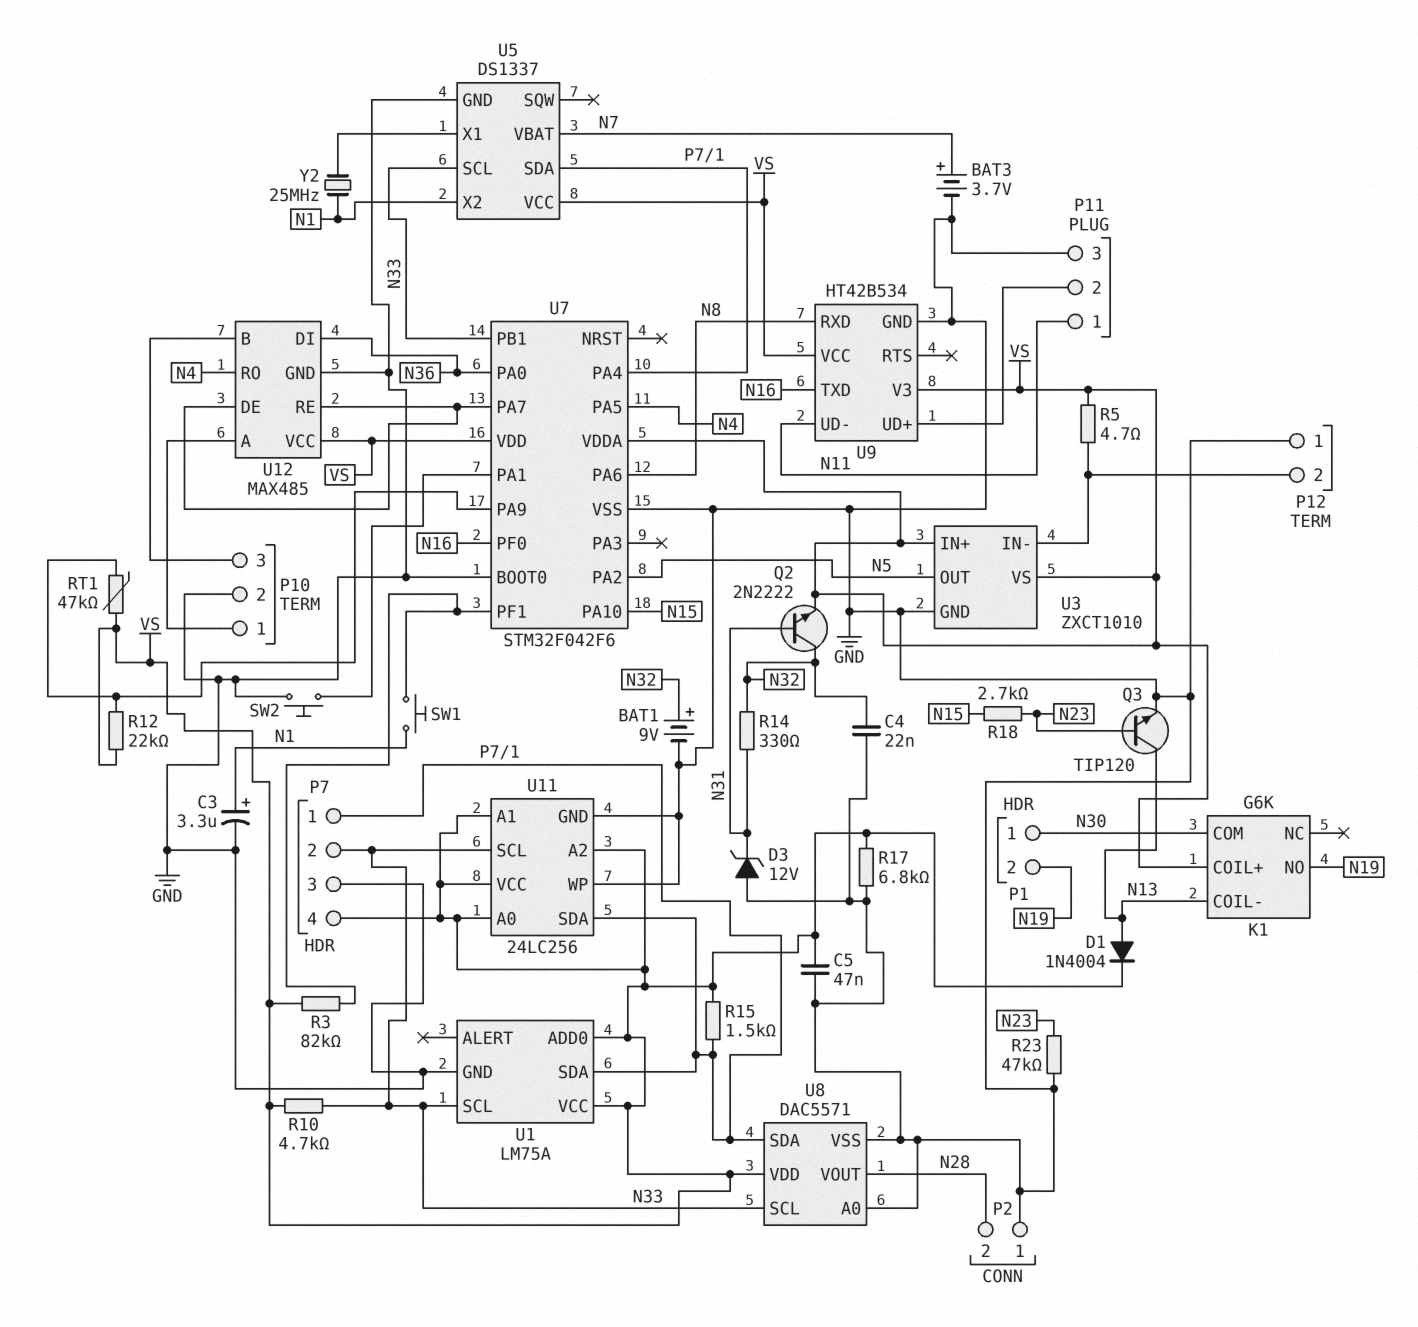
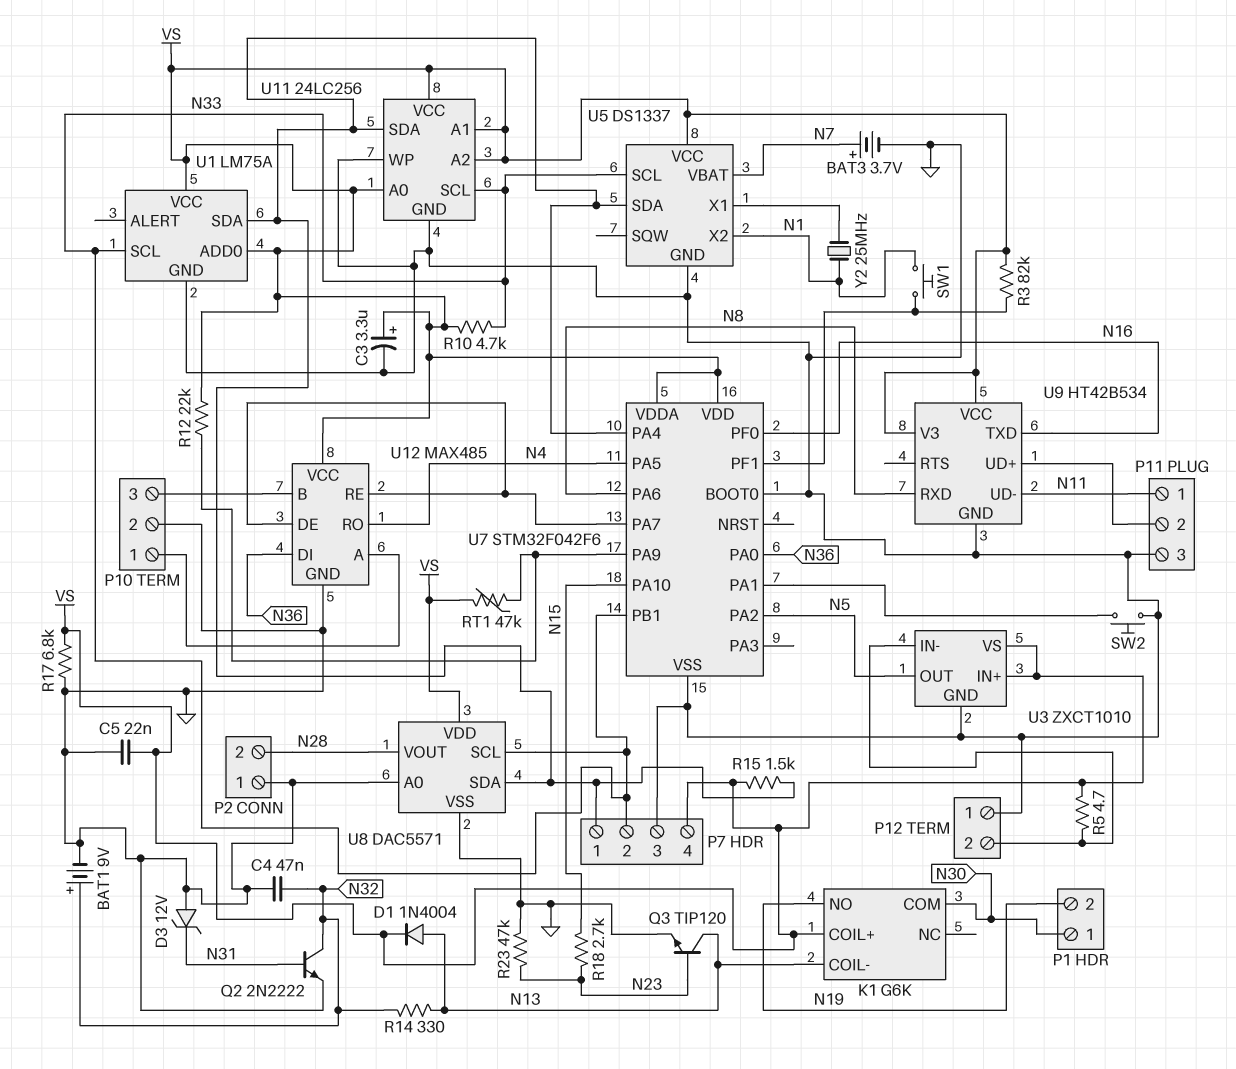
C3: 3.3uF (plus N1, minus GND) -> 3.3uF (plus VS, minus GND)
C4: 22nF (GND, N32) -> 47nF (GND, N32)
C5: 47nF (GND, VS) -> 22nF (GND, VS)
Q2: NPN 2N2222 (B N31, C N32, E VS) -> NPN 2N2222 (B N31, C N32, E GND)
R14: 330 (N31, N32) -> 330 (N13, N32)

